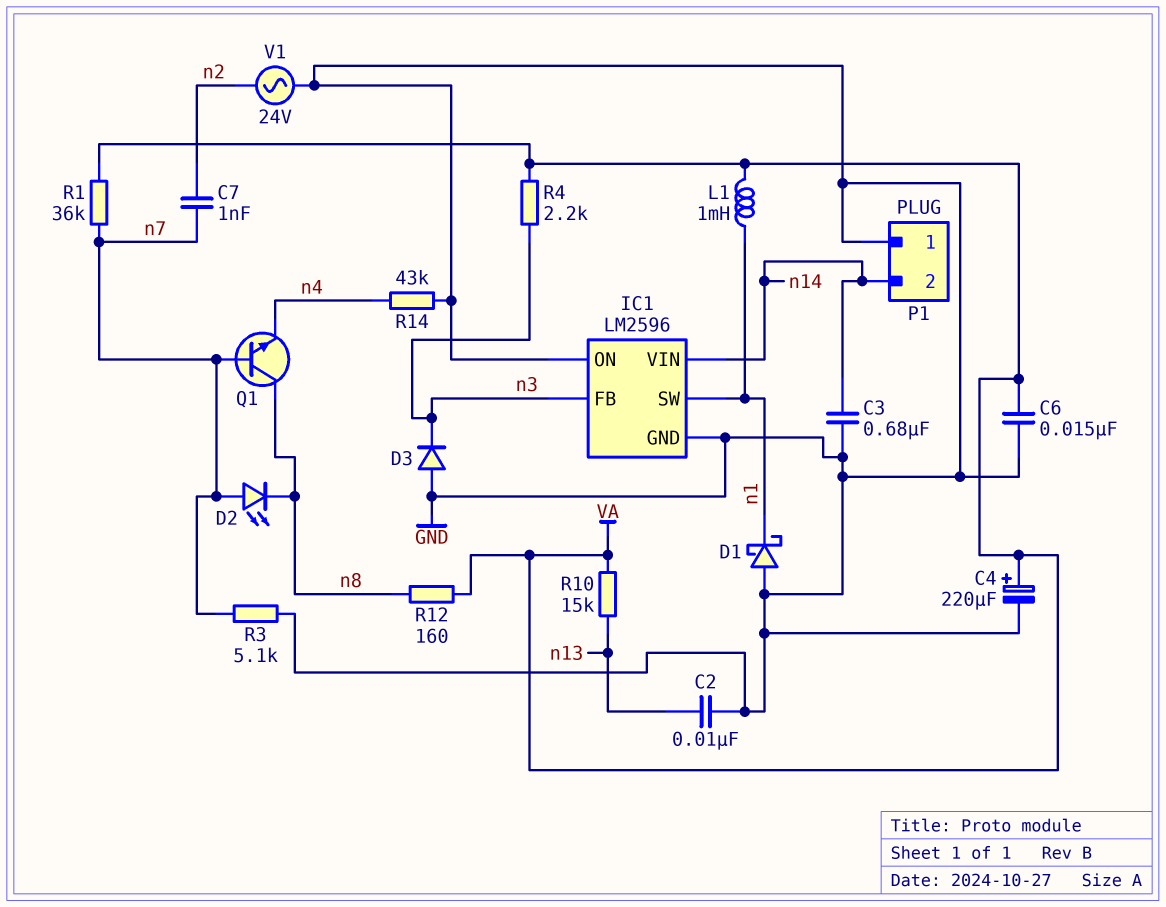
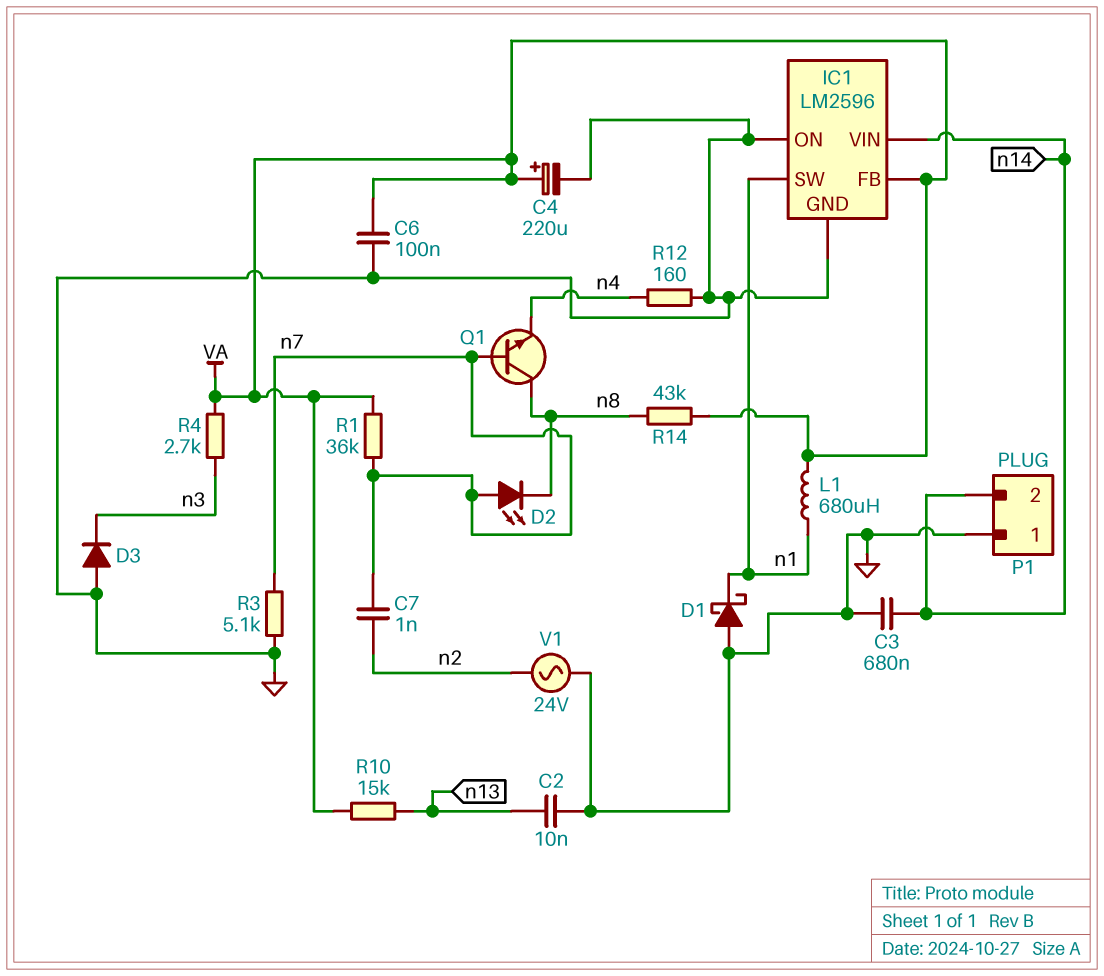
C6: 15nF (GND, VA) -> 100nF (GND, VA)
IC1 pin FB: n3 -> VA
L1: 1mH (VA, n1) -> 680uH (VA, n1)
R4: 2.2k (VA, n3) -> 2.7k (VA, n3)
R12: 160 (VA, n8) -> 160 (GND, n4)
R14: 43k (GND, n4) -> 43k (VA, n8)

